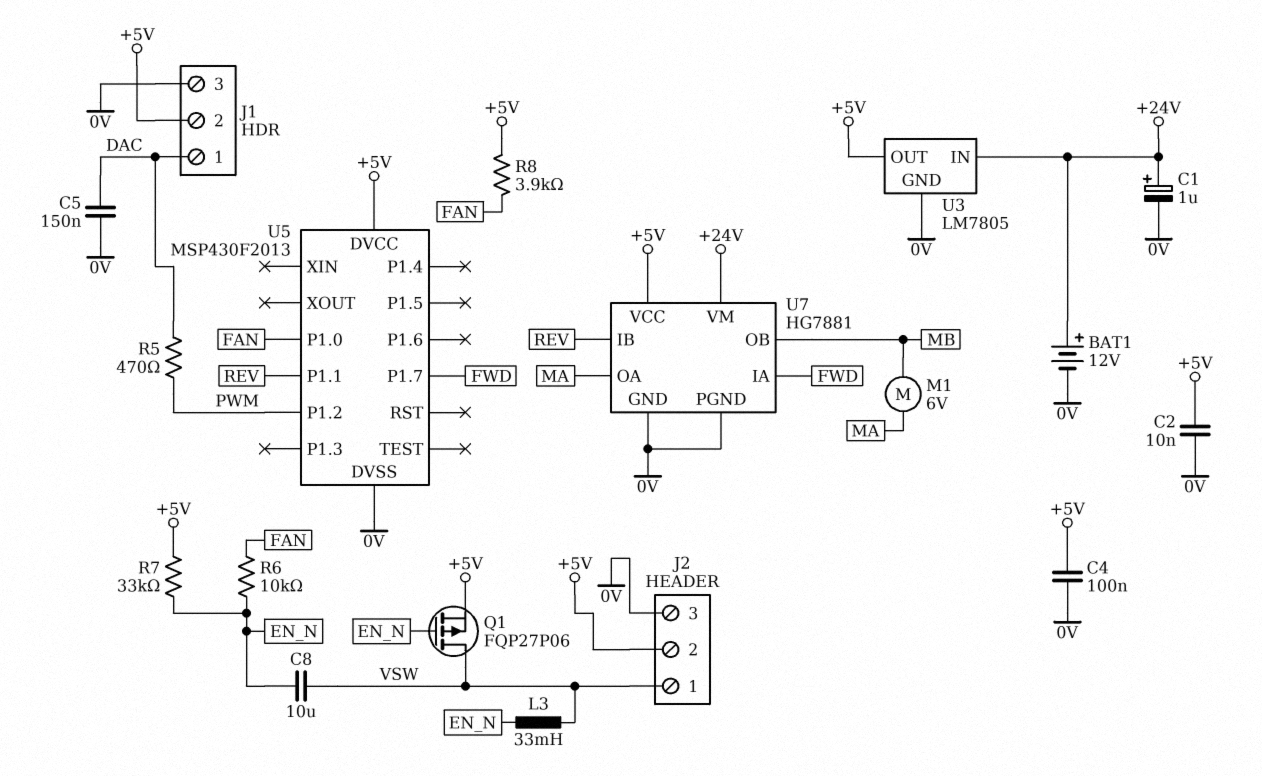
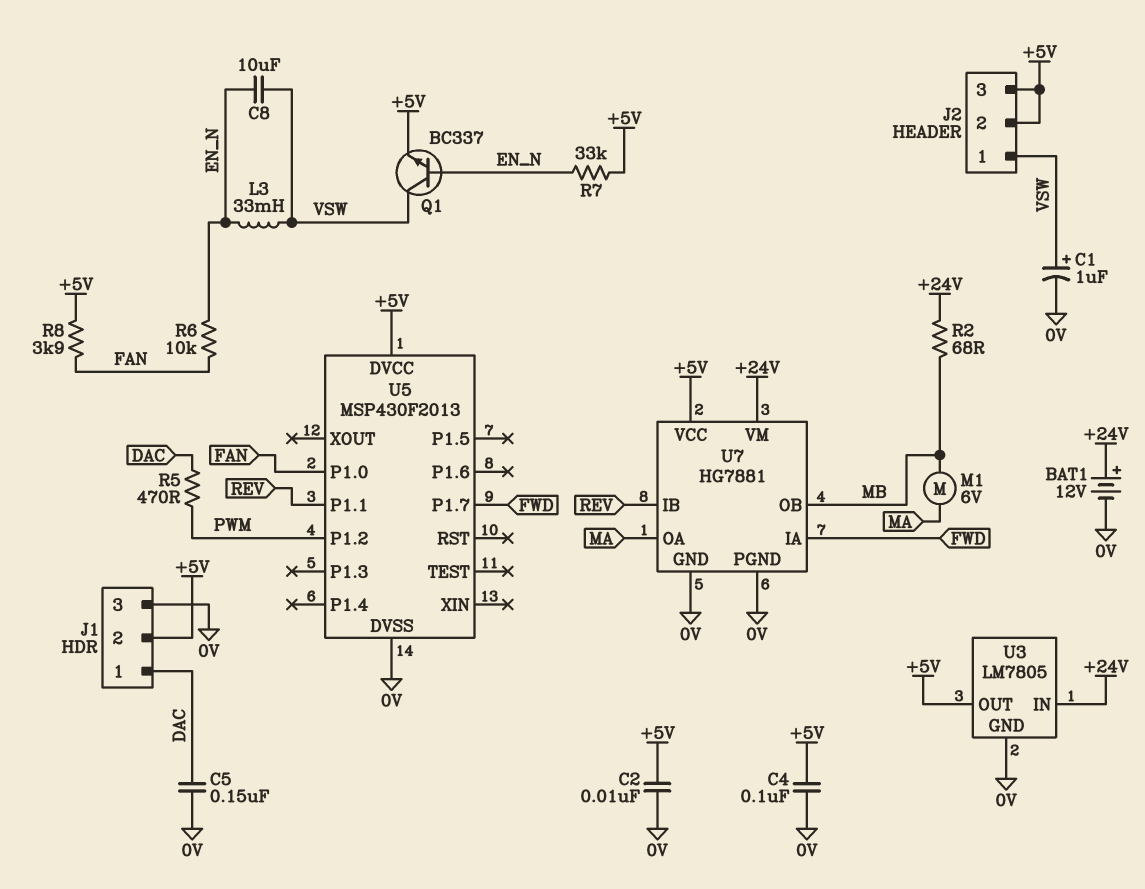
C1: 1uF (plus +24V, minus 0V) -> 1uF (plus VSW, minus 0V)
J2 pin 3: 0V -> +5V
Q1: PMOS FQP27P06 (G EN_N, D VSW, S +5V) -> NPN BC337 (B EN_N, C VSW, E +5V)
R2: none -> 68 (+24V, MB)

